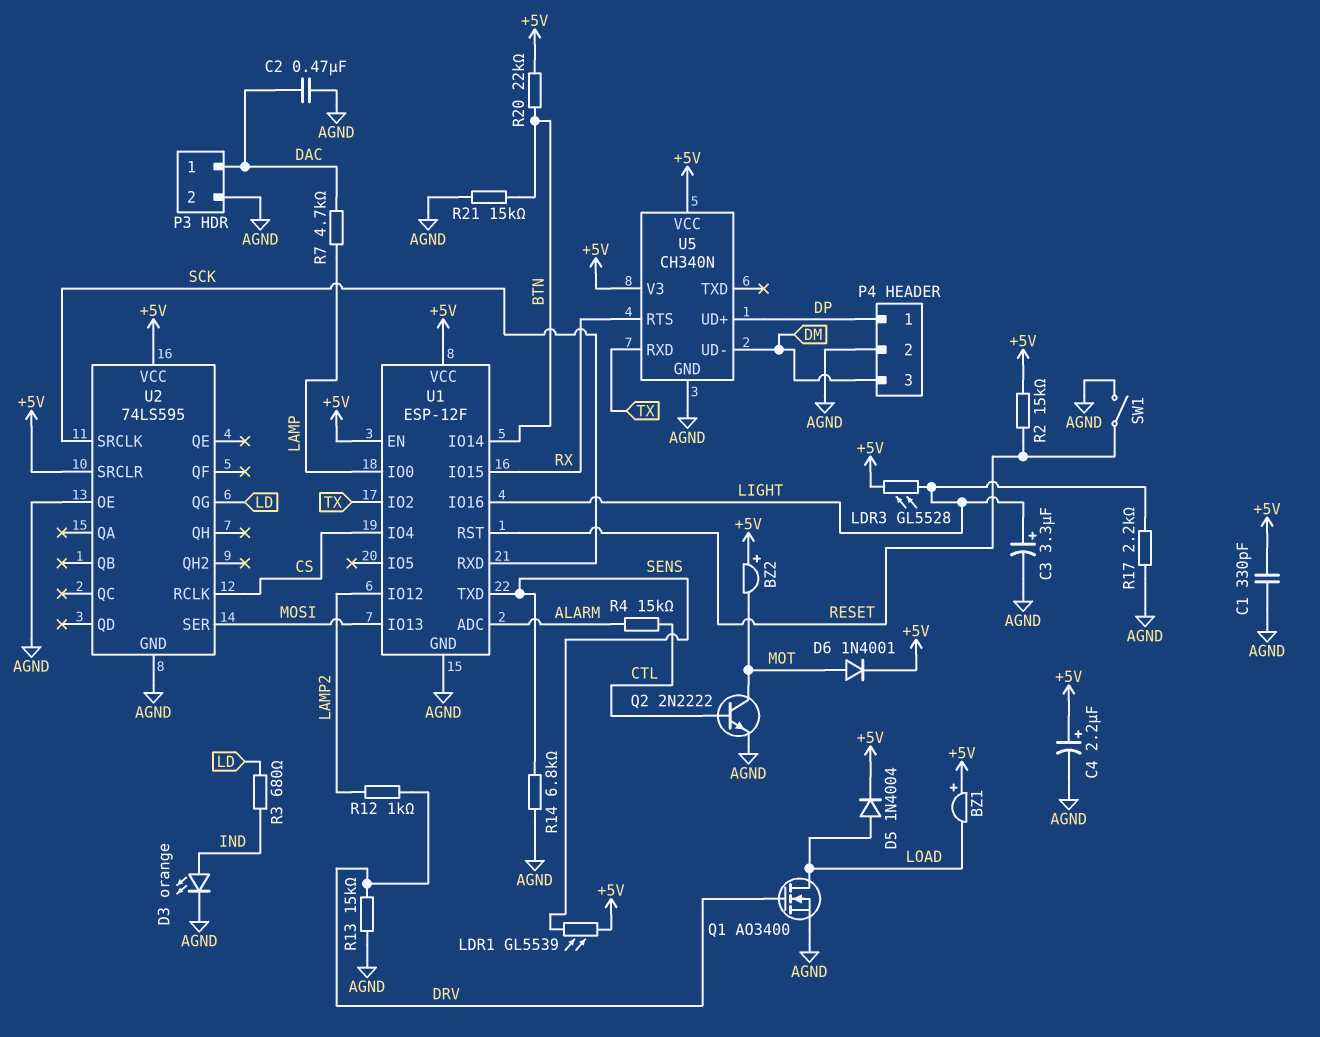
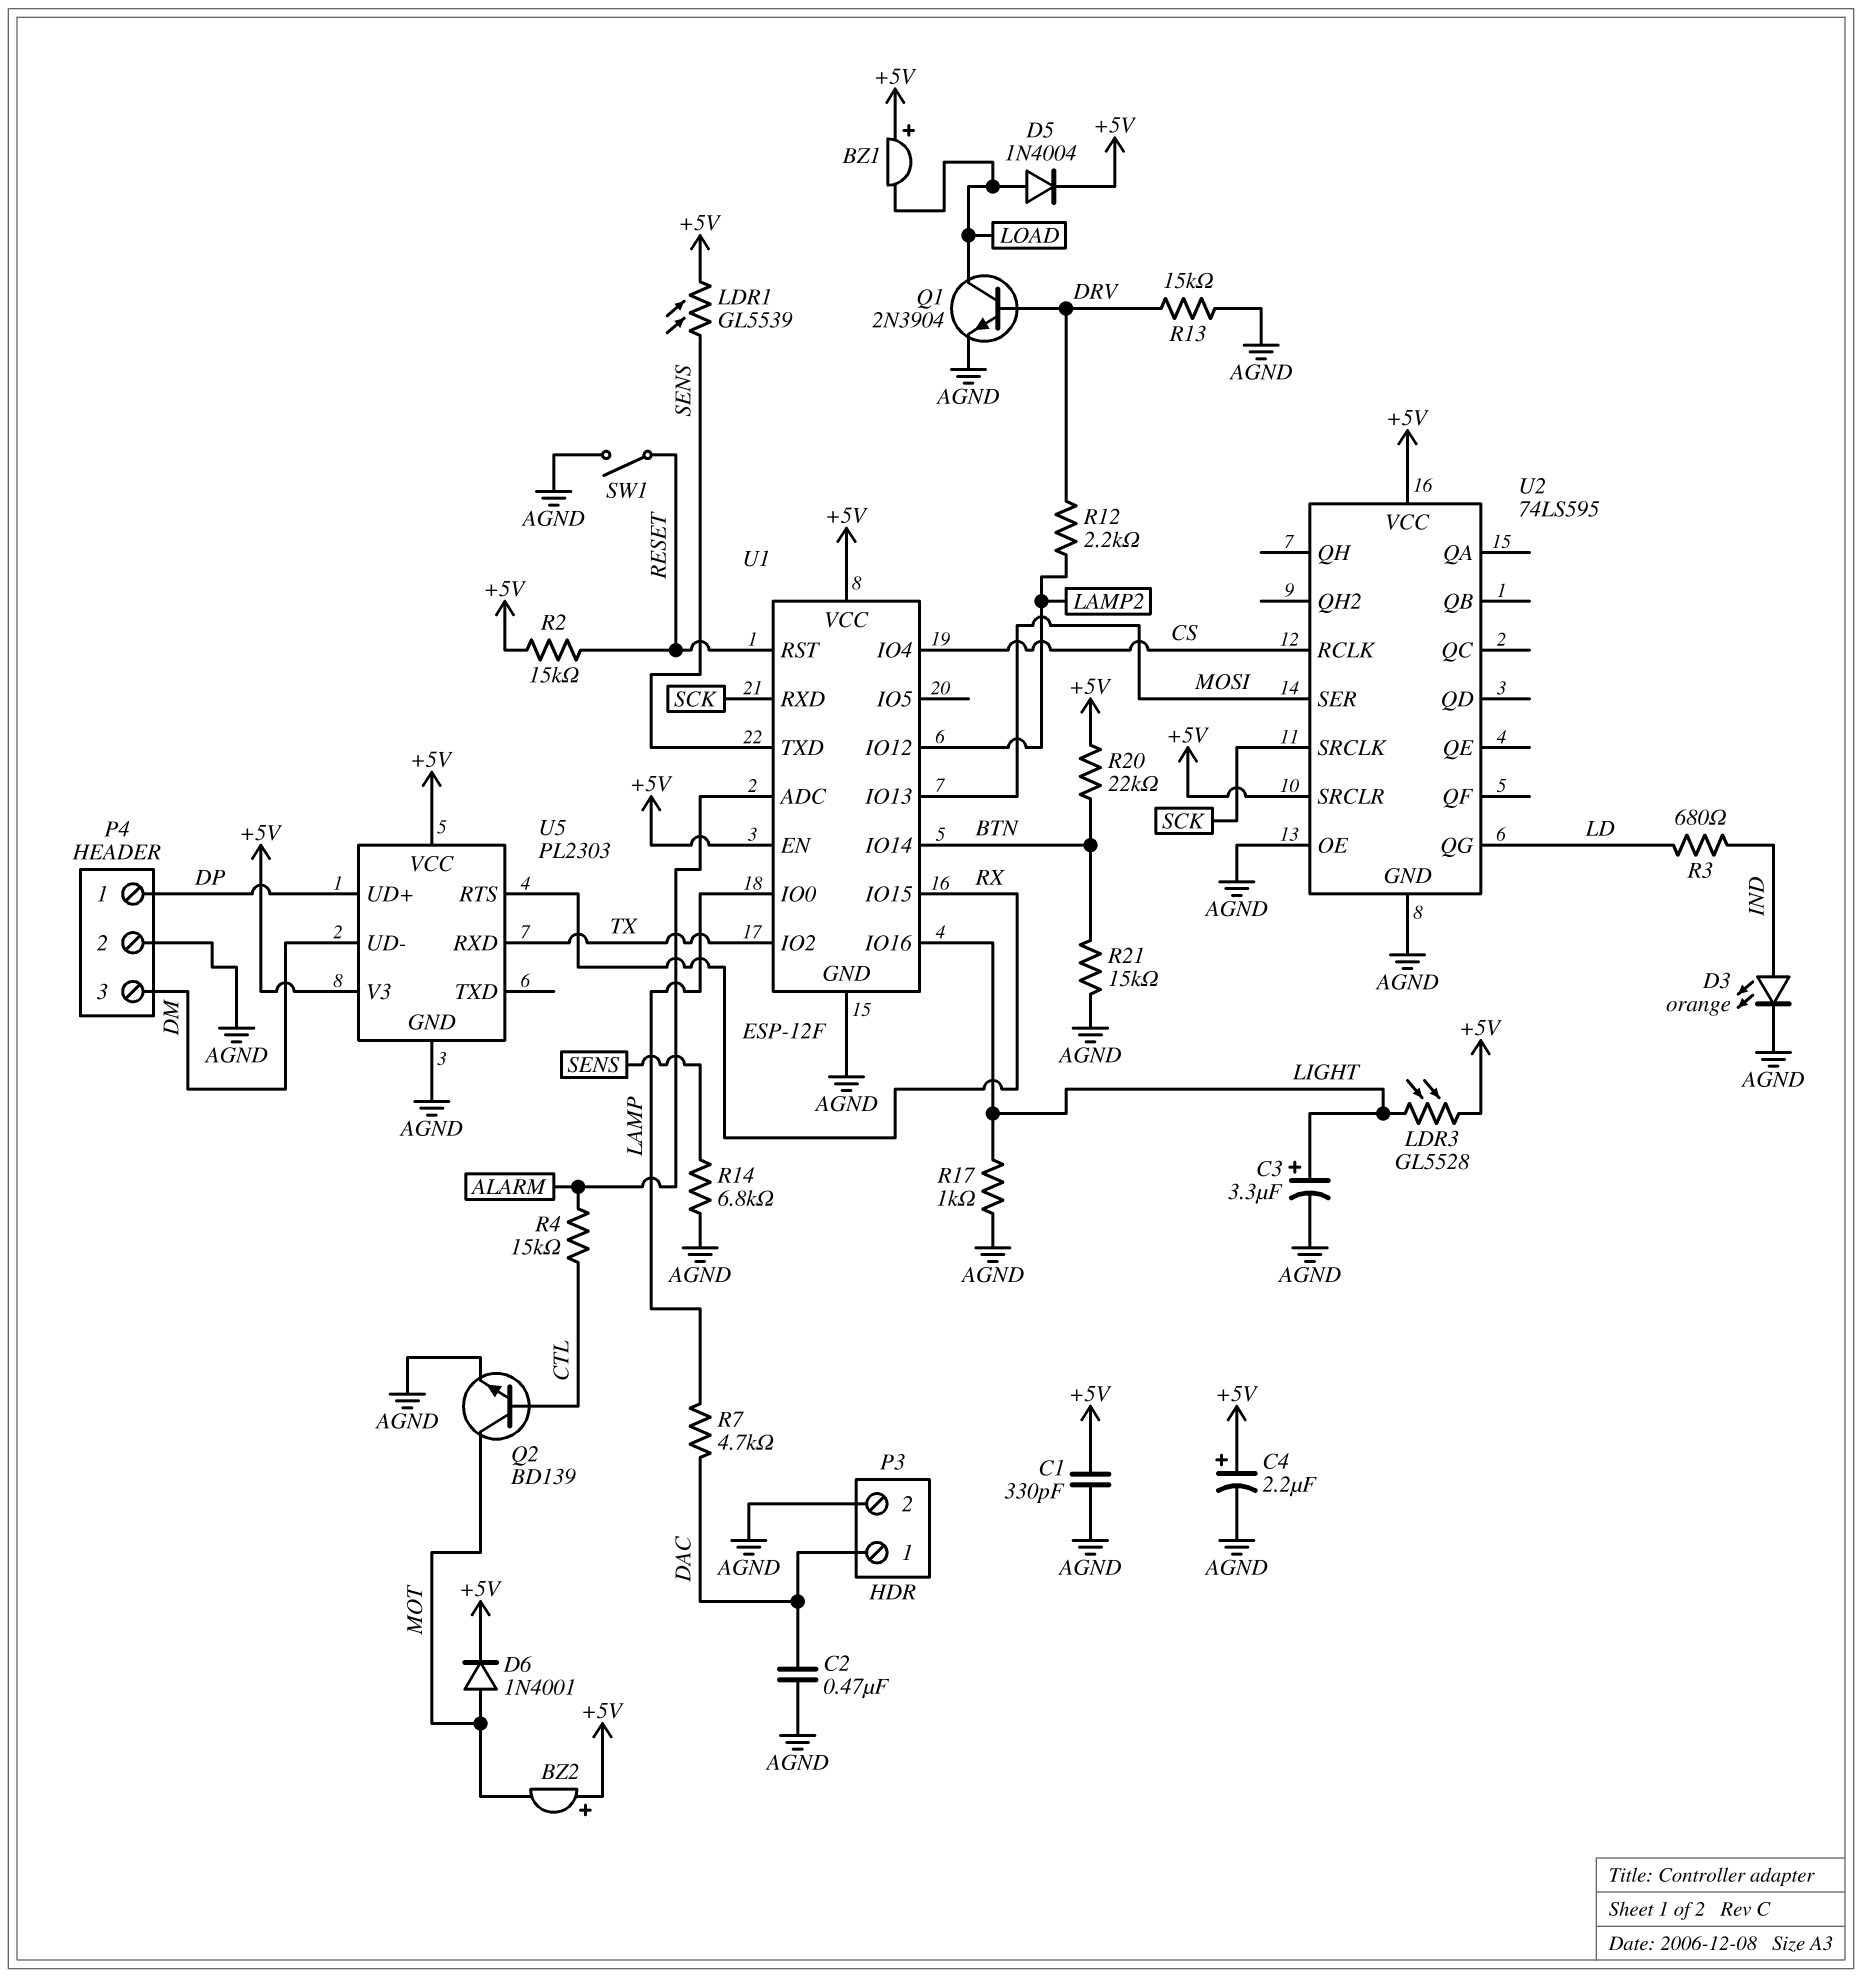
Q1: NMOS AO3400 (G DRV, D LOAD, S AGND) -> NPN 2N3904 (B DRV, C LOAD, E AGND)
Q2: NPN 2N2222 (B CTL, C MOT, E AGND) -> NPN BD139 (B CTL, C MOT, E AGND)
R12: 1k (DRV, LAMP2) -> 2.2k (DRV, LAMP2)
R17: 2.2k (AGND, LIGHT) -> 1k (AGND, LIGHT)
U5: CH340N -> PL2303

